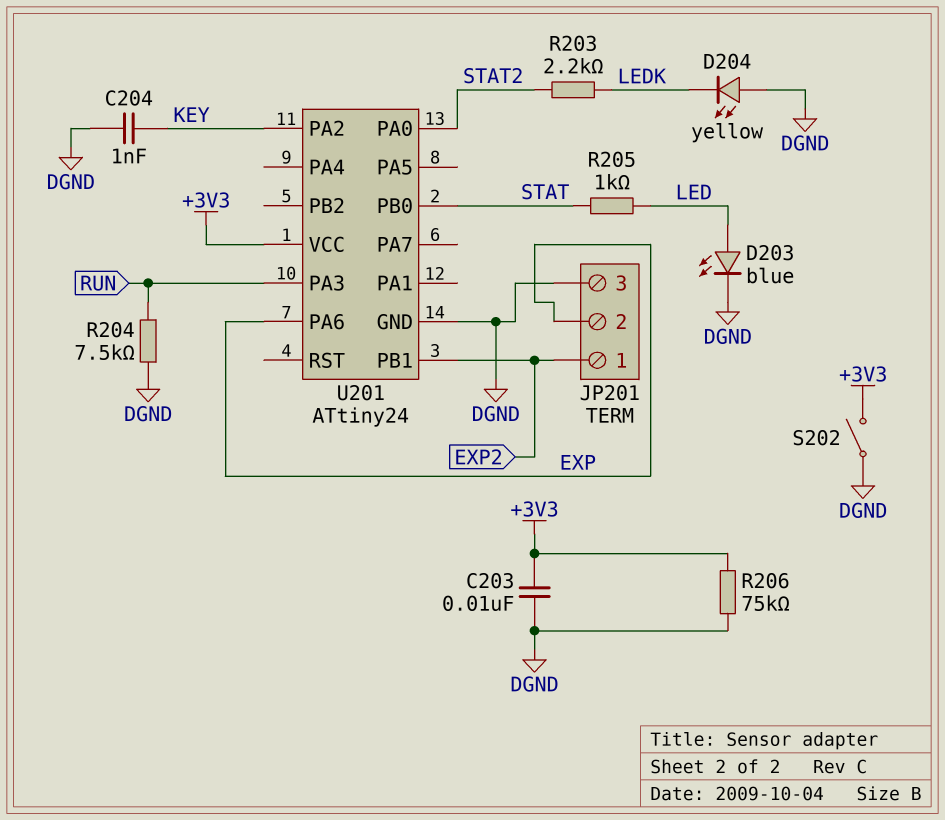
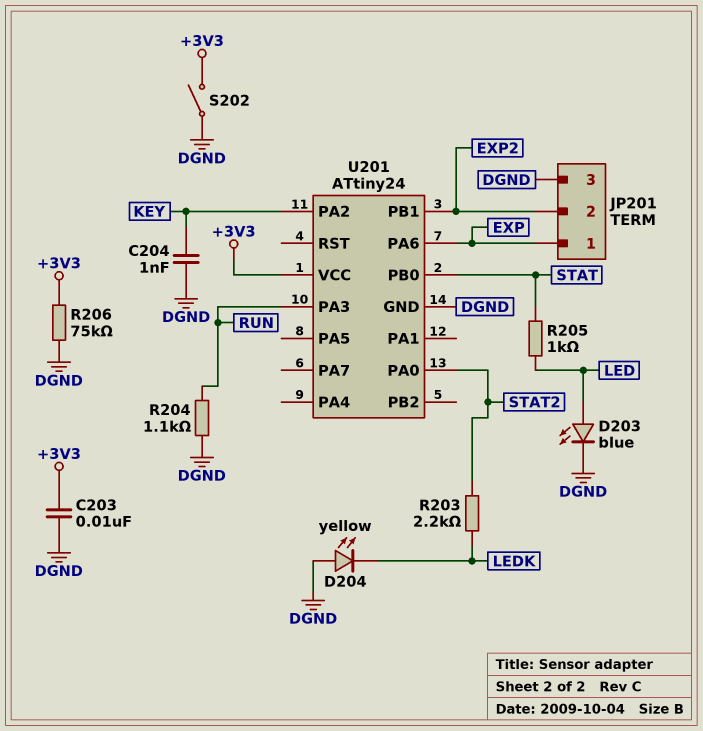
JP201 pin 1: EXP2 -> EXP
JP201 pin 2: EXP -> EXP2
R204: 7.5k (DGND, RUN) -> 1.1k (DGND, RUN)

